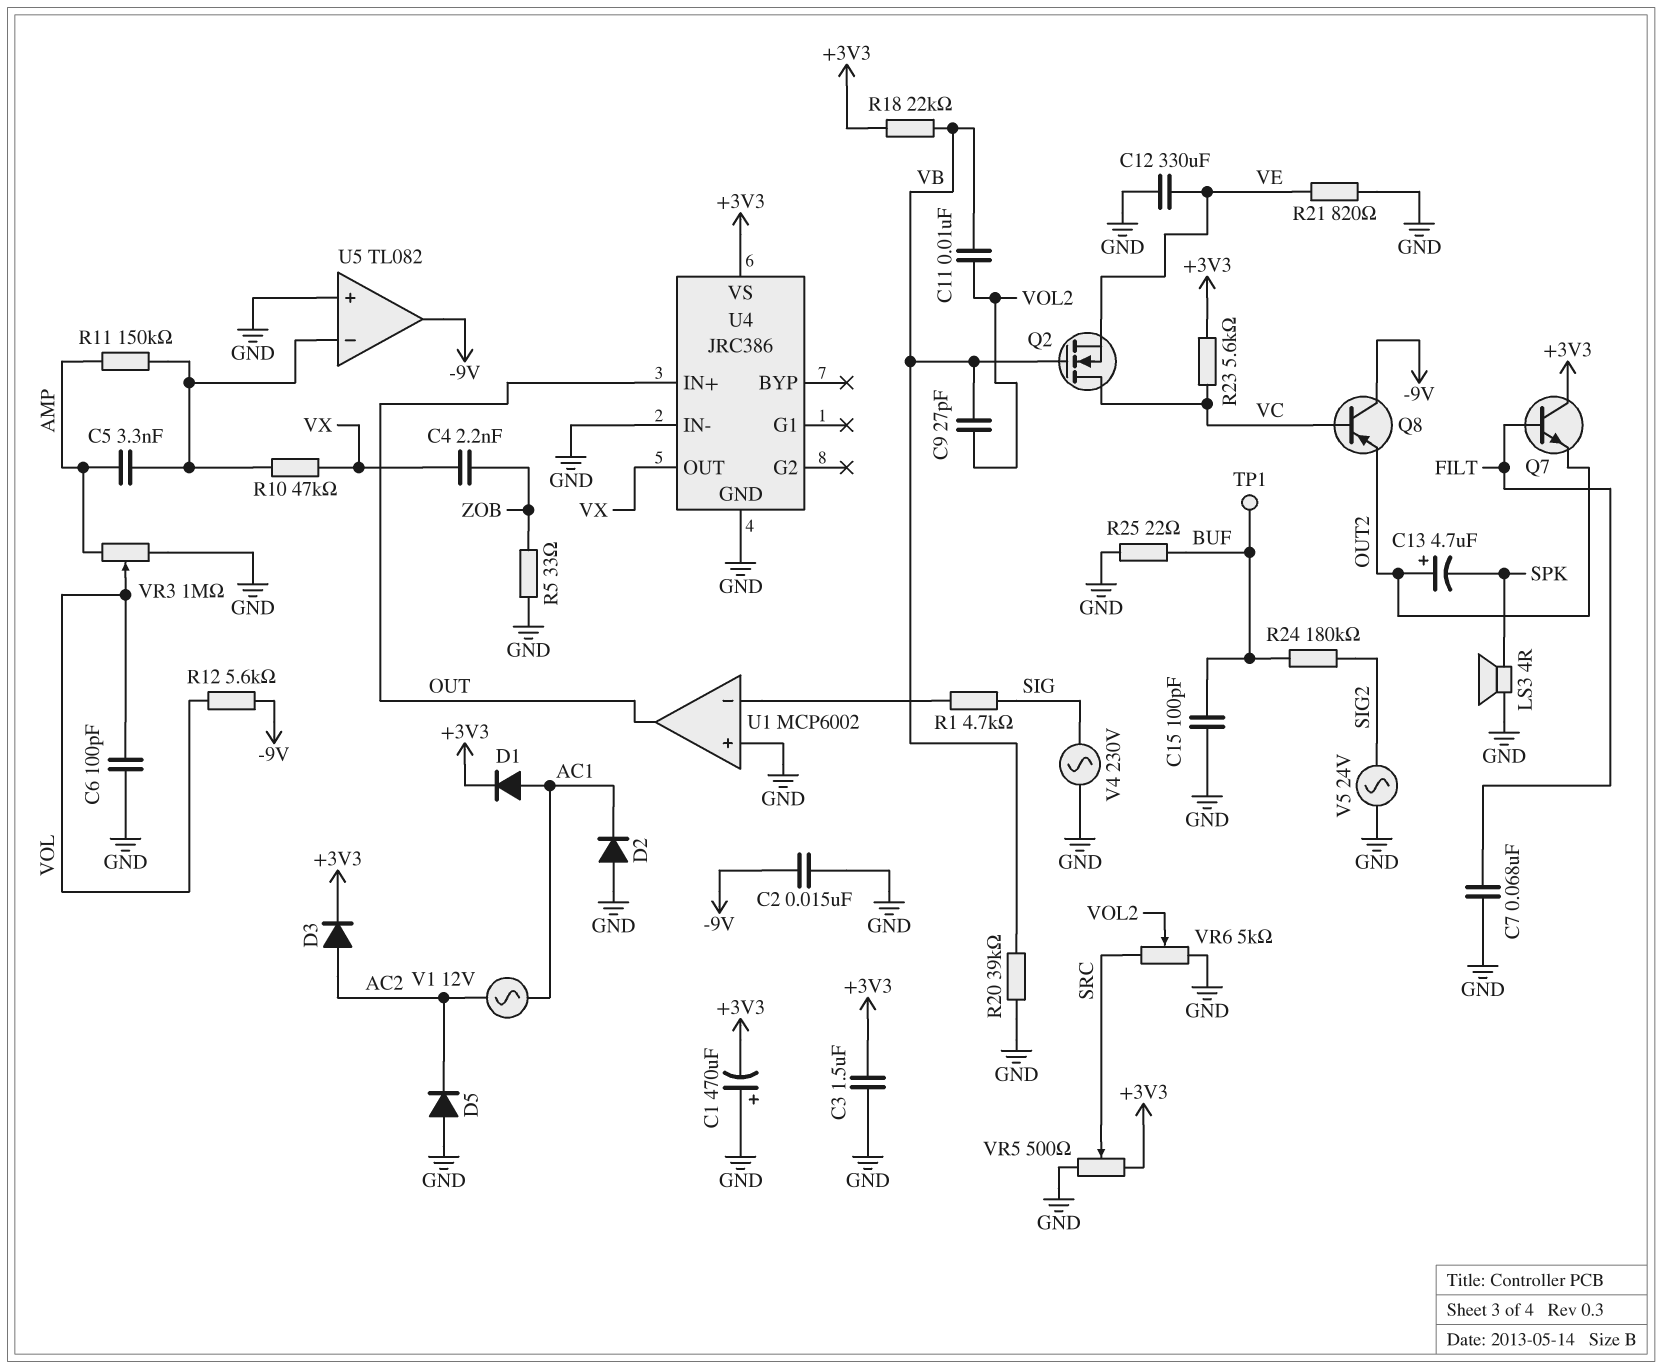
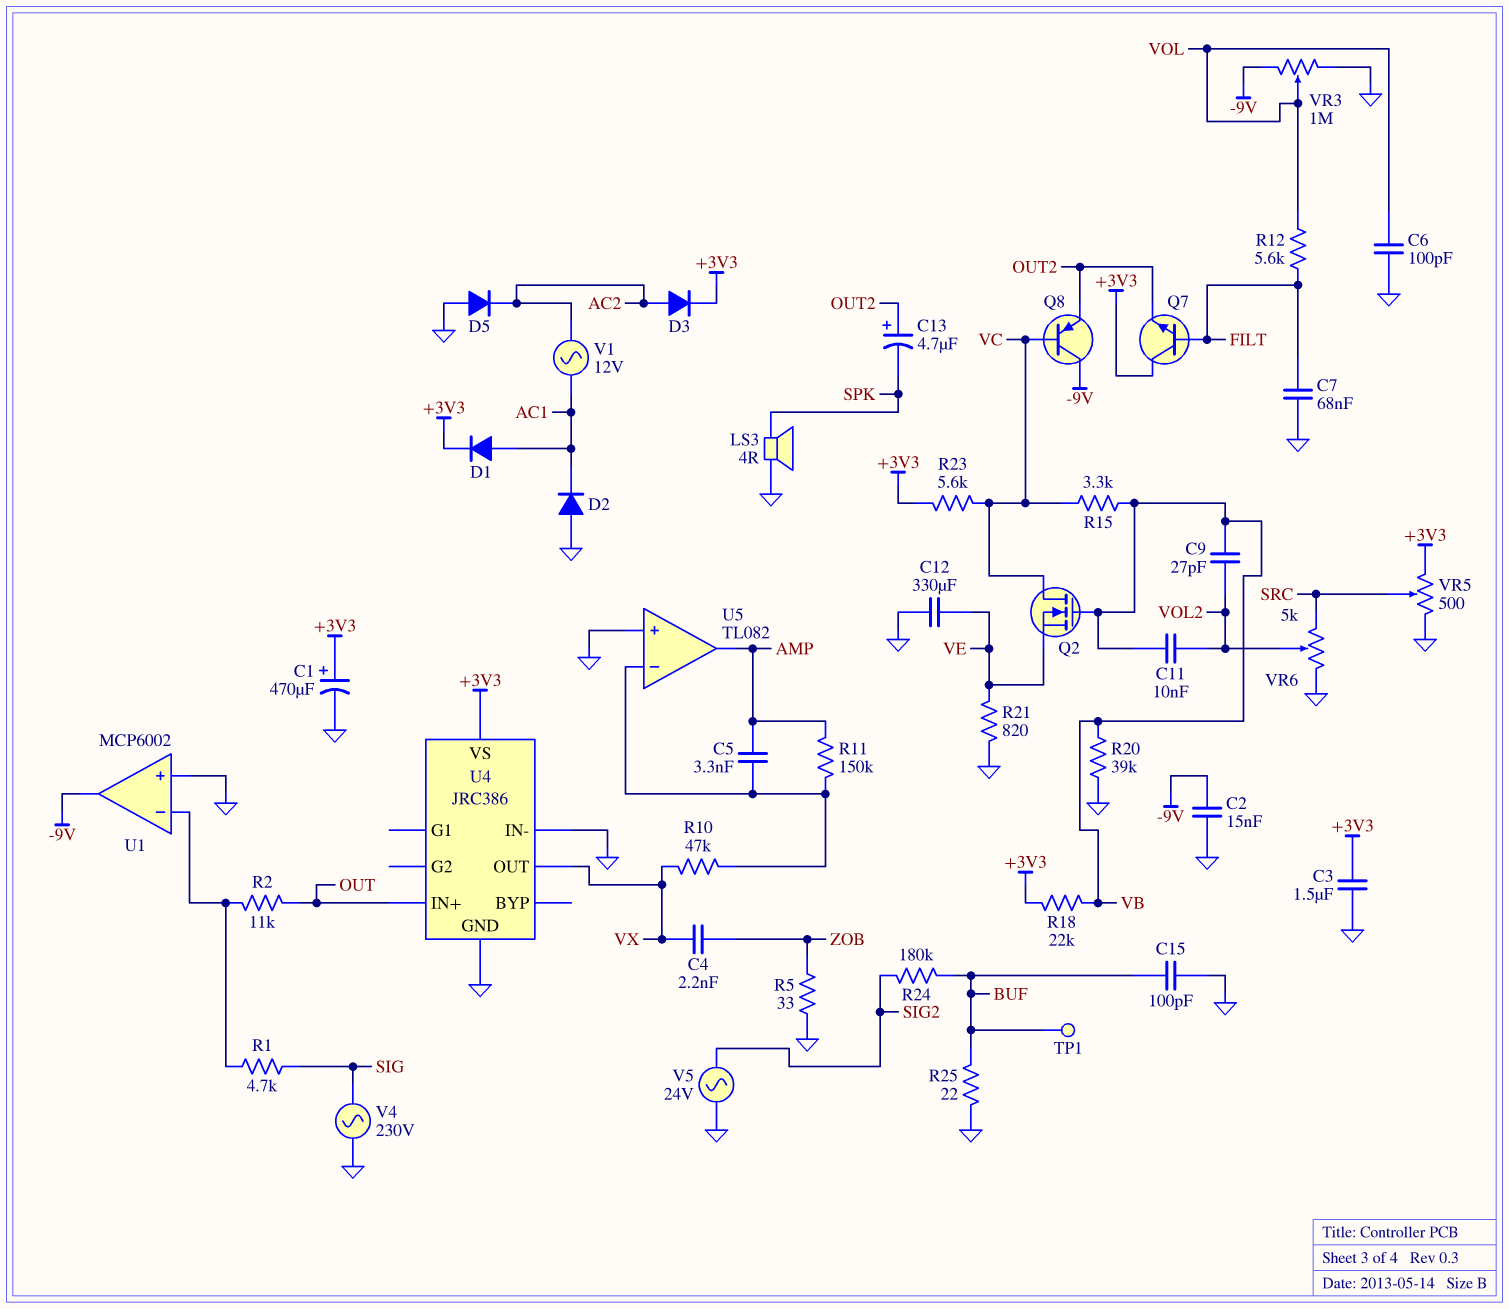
C1: 470uF (plus GND, minus +3V3) -> 470uF (plus +3V3, minus GND)
R2: none -> 11k (OUT, U1/in-)
R12: 5.6k (-9V, VOL) -> 5.6k (FILT, VOL)
R15: none -> 3.3k (VB, VC)
U1 pin out: OUT -> -9V
U5 pin out: -9V -> AMP
VR3: 1M (AMP, GND, wiper VOL) -> 1M (-9V, GND, wiper VOL)

